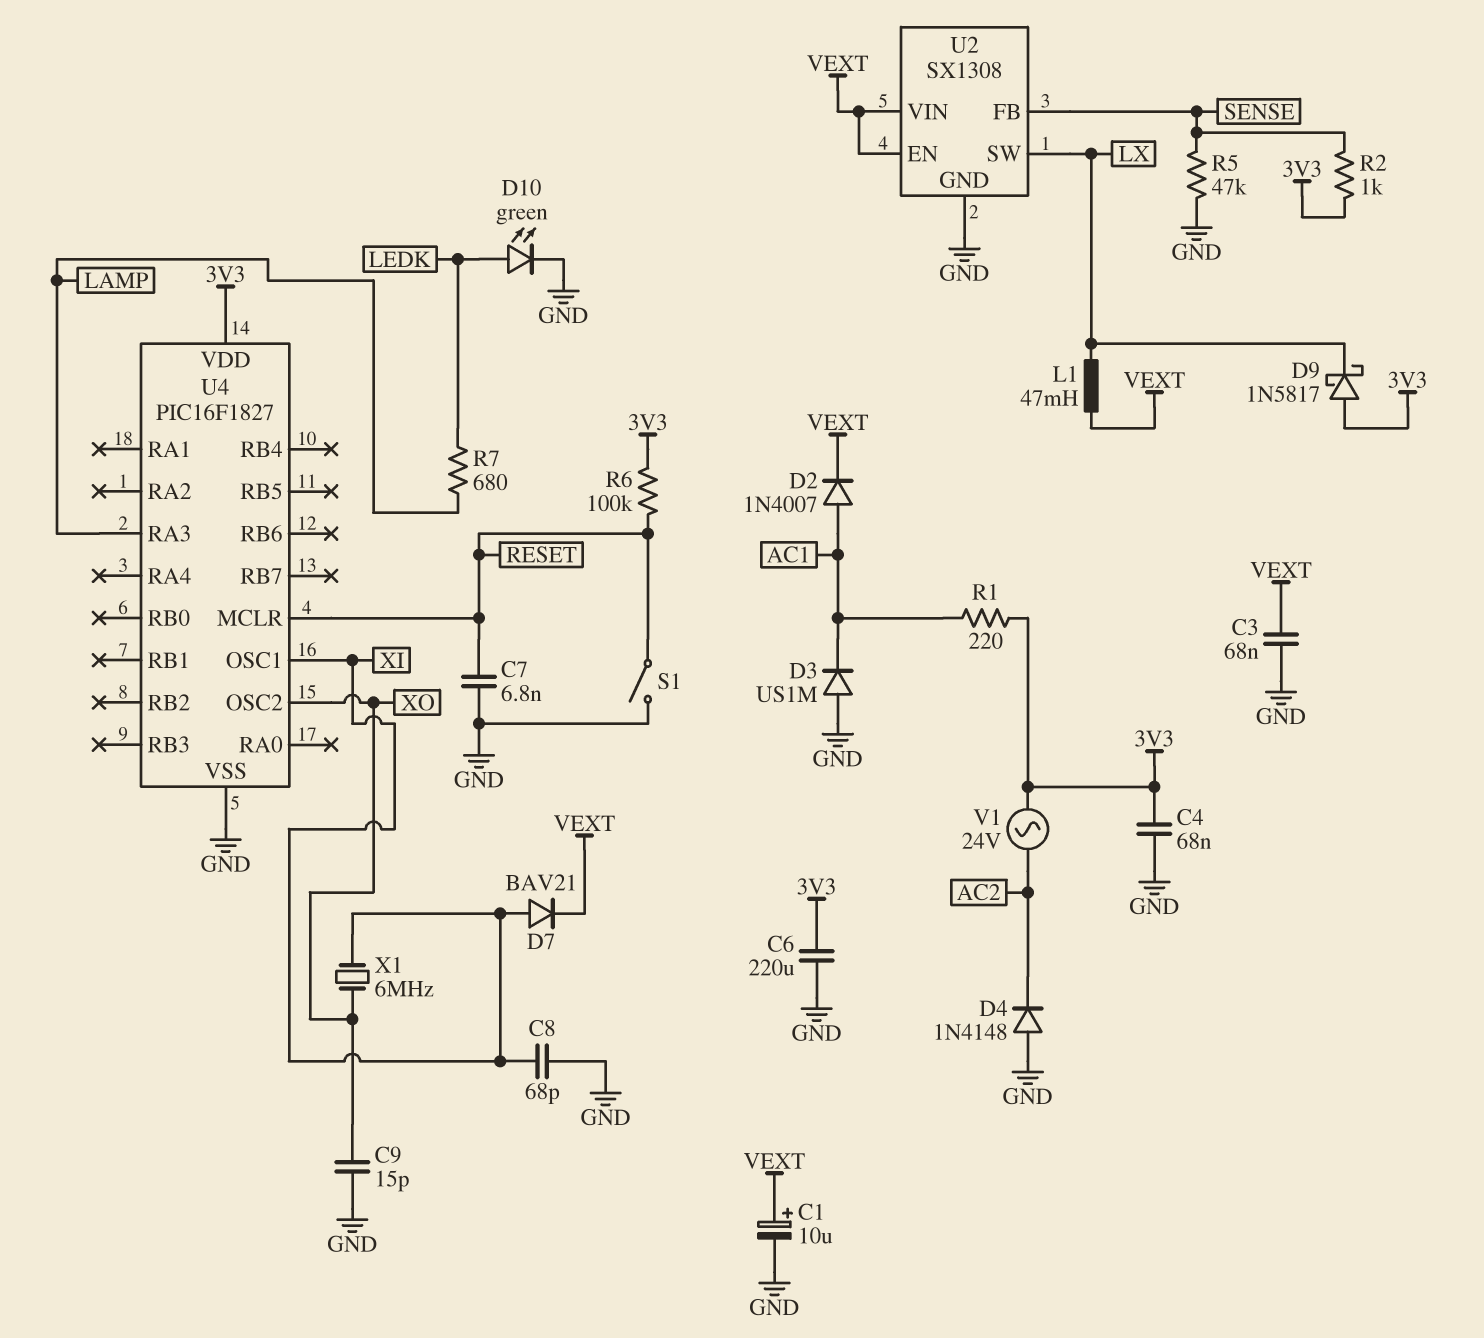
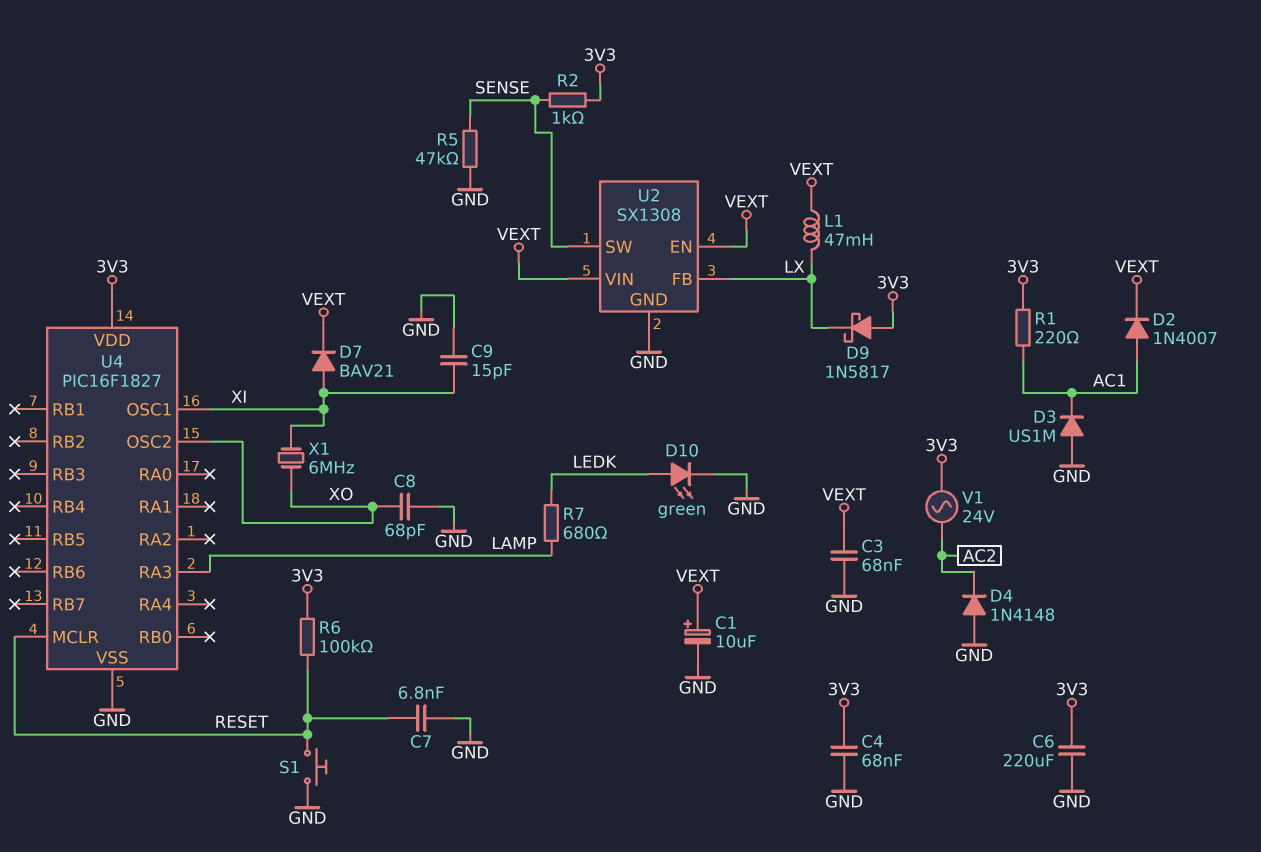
C8: 68pF (GND, XI) -> 68pF (GND, XO)
C9: 15pF (GND, XO) -> 15pF (GND, XI)
S1: switch (GND, RESET) -> button (GND, RESET)
U2 pin FB: SENSE -> LX
U2 pin SW: LX -> SENSE

